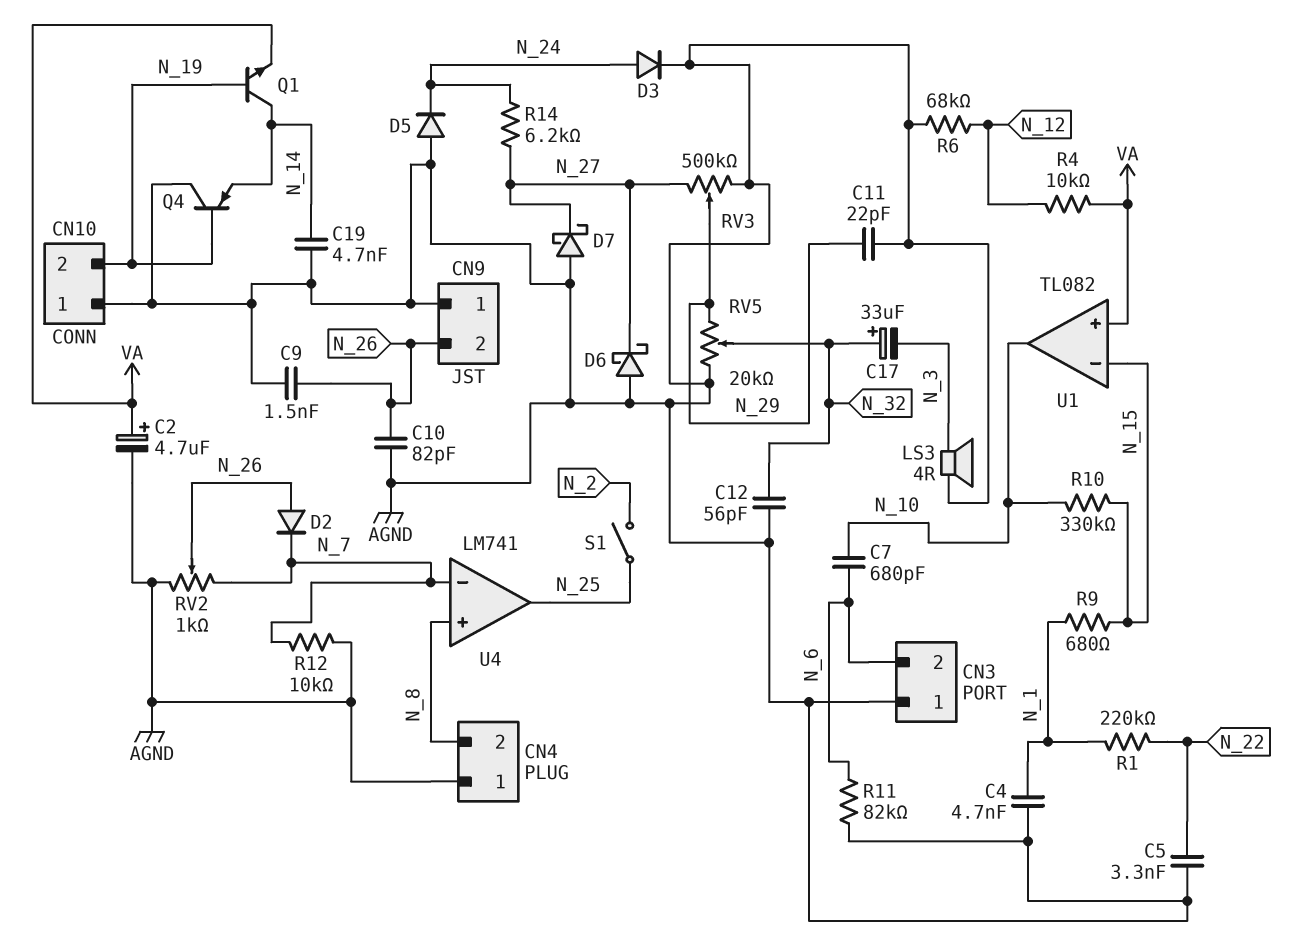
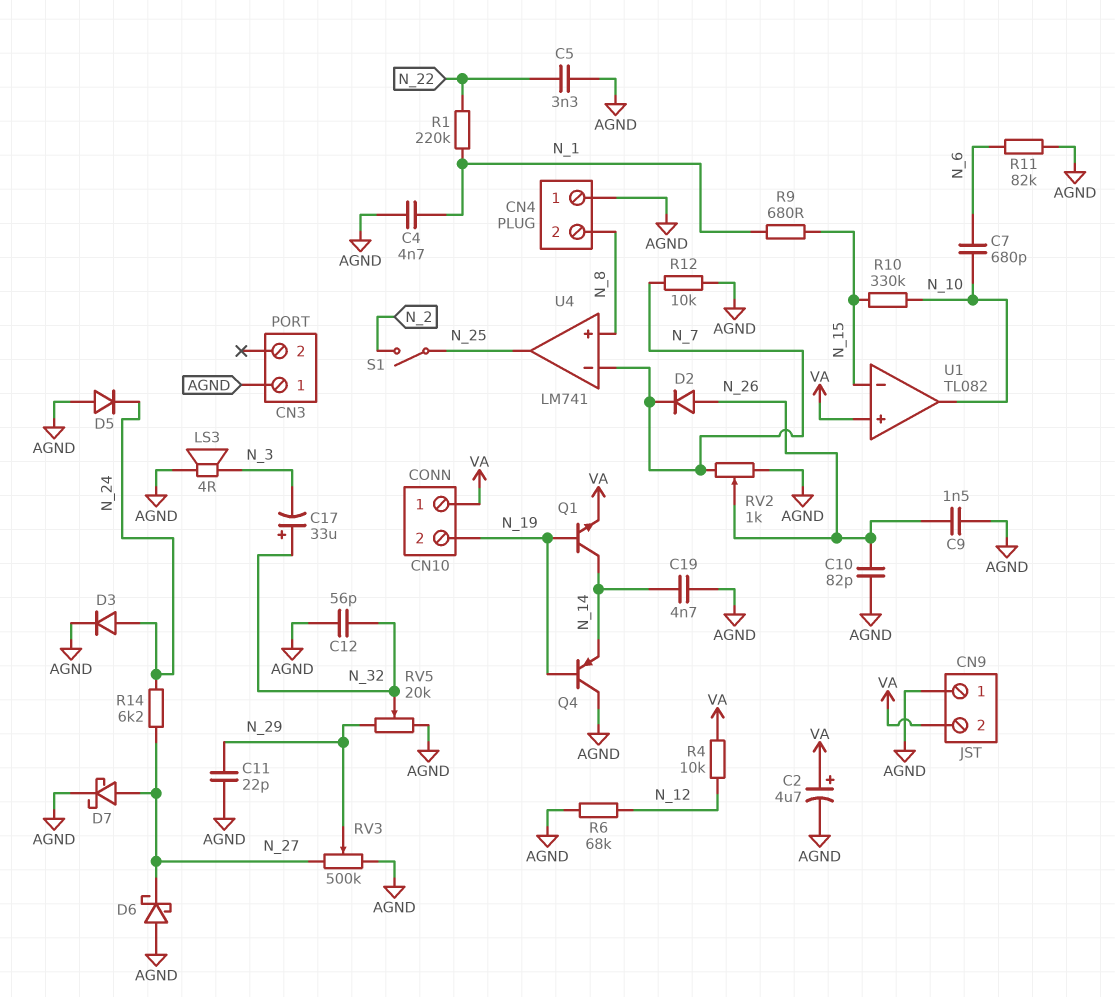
CN3 pin 2: N_6 -> none
CN9 pin 2: N_26 -> VA
CN10 pin 1: AGND -> VA
D7: schottky (A AGND, K N_27) -> schottky (A N_27, K AGND)

